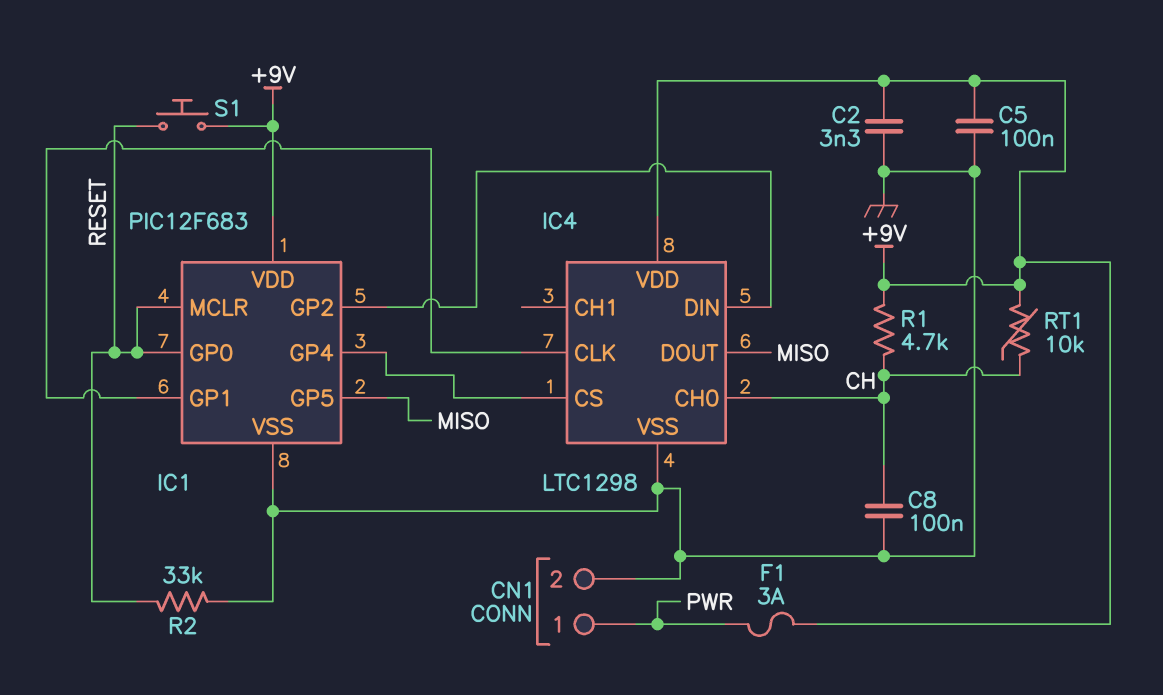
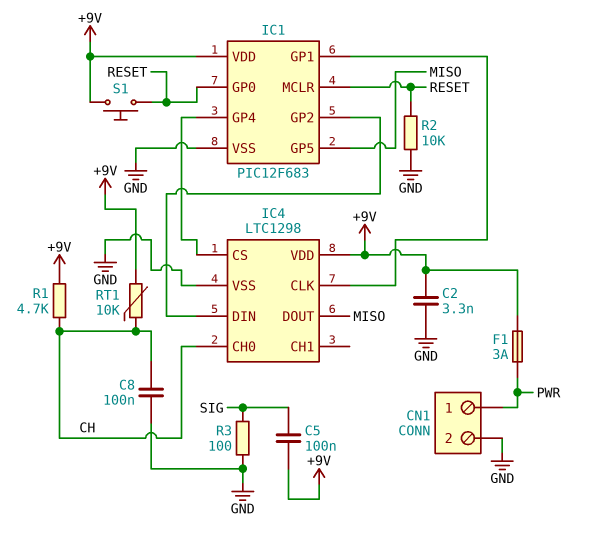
C5: 100nF (+9V, GND) -> 100nF (+9V, SIG)
R2: 33k (GND, RESET) -> 10k (GND, RESET)
R3: none -> 100 (GND, SIG)

